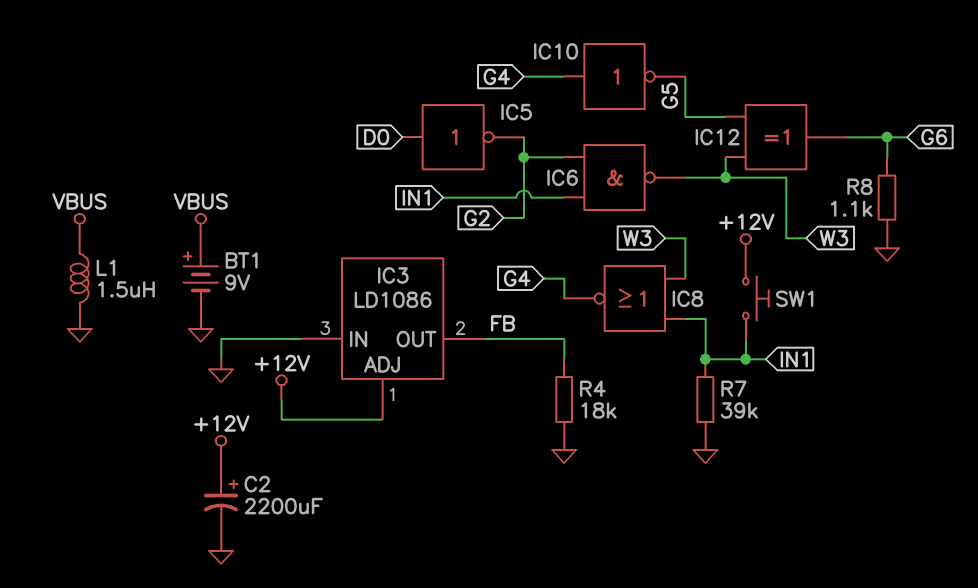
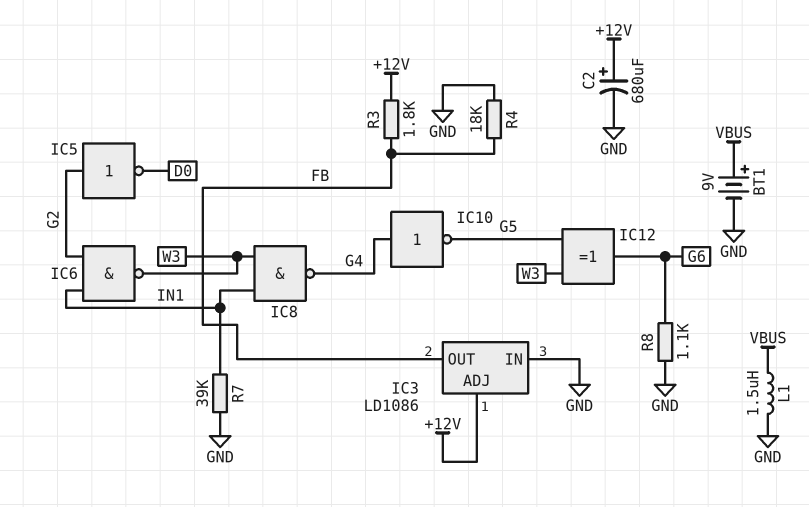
C2: 2200uF (plus +12V, minus GND) -> 680uF (plus +12V, minus GND)
IC5: NOT (in D0, out G2) -> NOT (in G2, out D0)
IC8: NOR (in IN1, in W3, out G4) -> NAND (in IN1, in W3, out G4)
R3: none -> 1.8k (+12V, FB)
SW1: button (+12V, IN1) -> none

